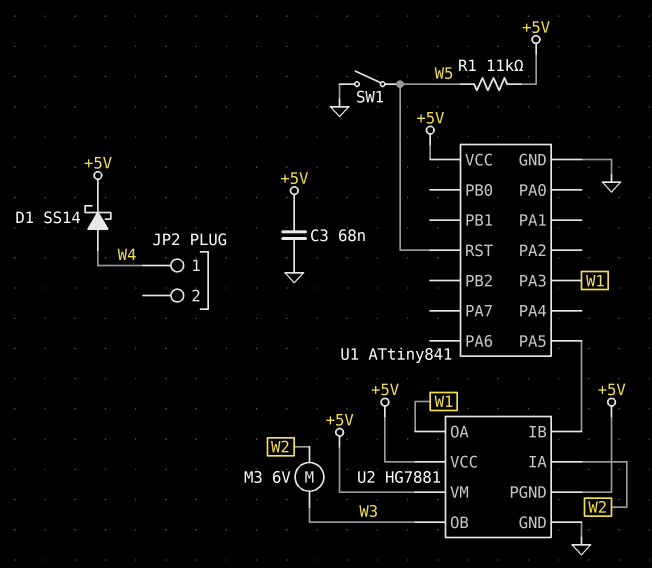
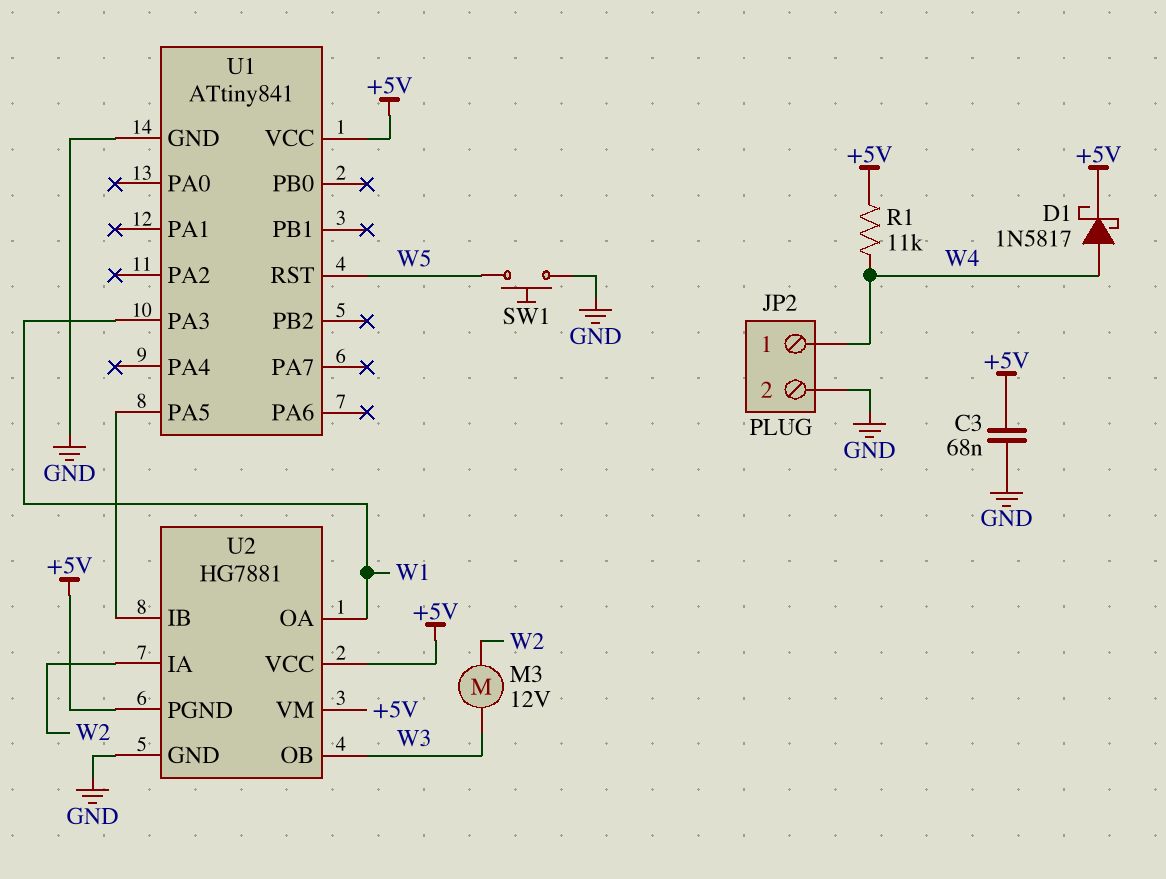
D1: schottky SS14 (A W4, K +5V) -> schottky 1N5817 (A W4, K +5V)
JP2 pin 2: none -> GND
M3: motor 6V (W2, W3) -> motor 12V (W2, W3)
R1: 11k (+5V, W5) -> 11k (+5V, W4)
SW1: switch (GND, W5) -> button (GND, W5)

